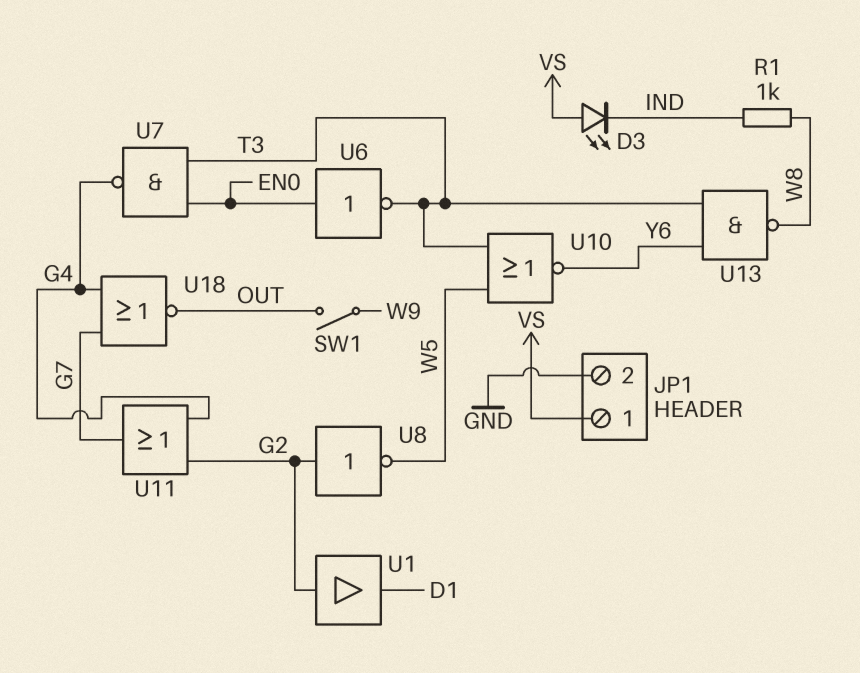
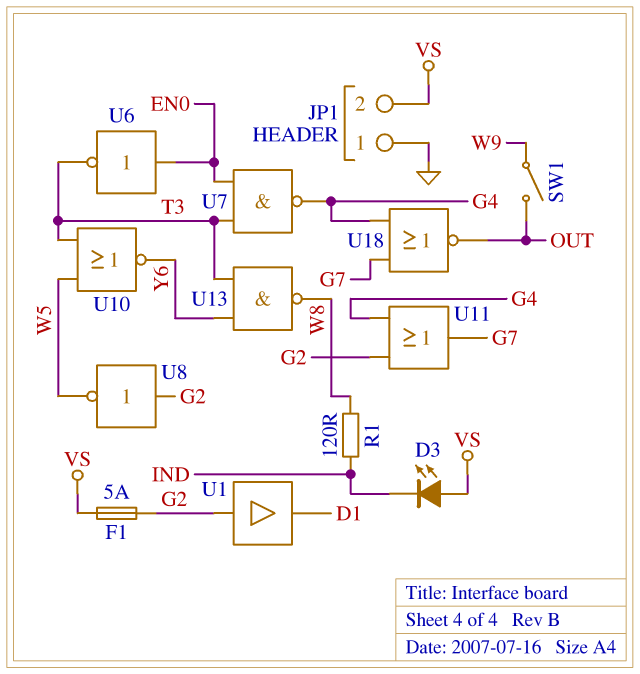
F1: none -> 5A (G2, VS)
JP1 pin 1: VS -> GND
JP1 pin 2: GND -> VS
R1: 1k (IND, W8) -> 120 (IND, W8)

